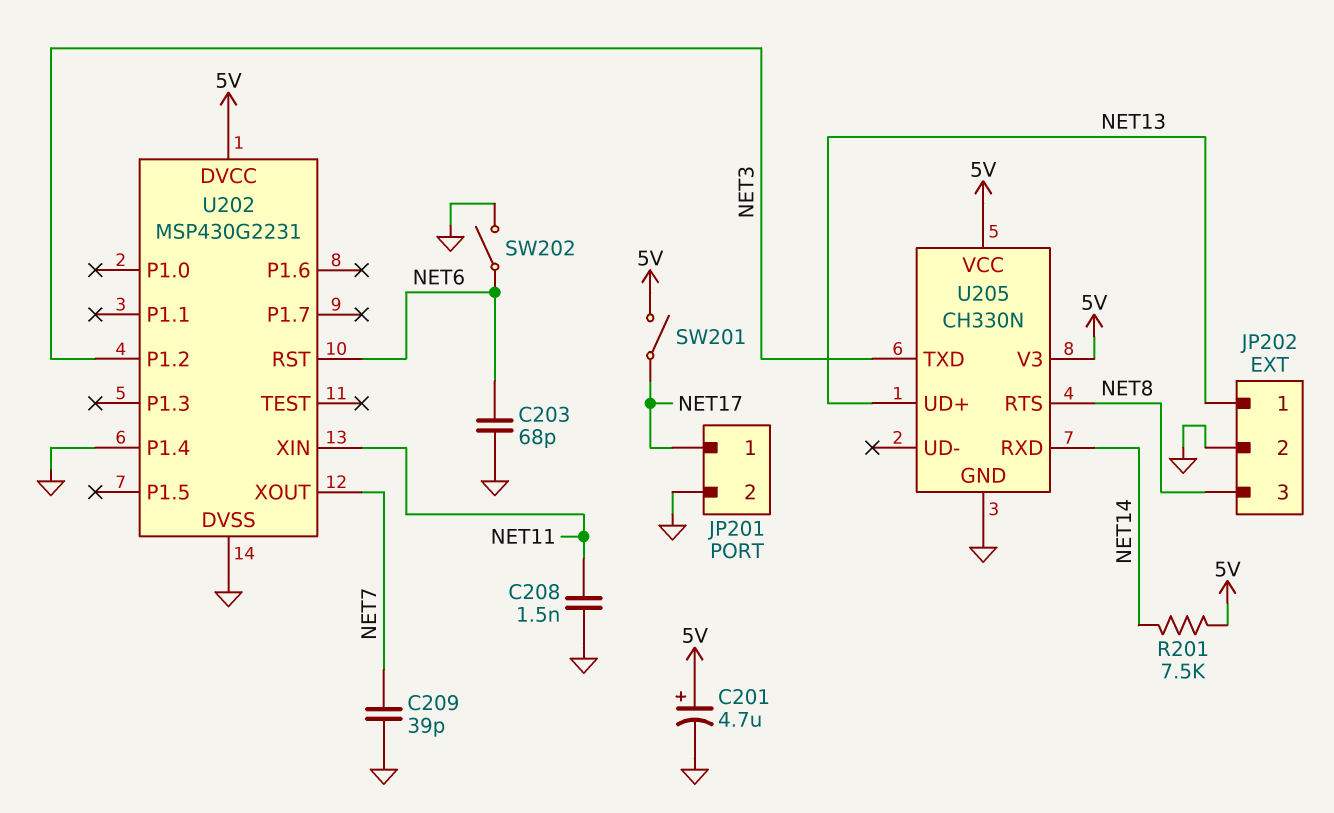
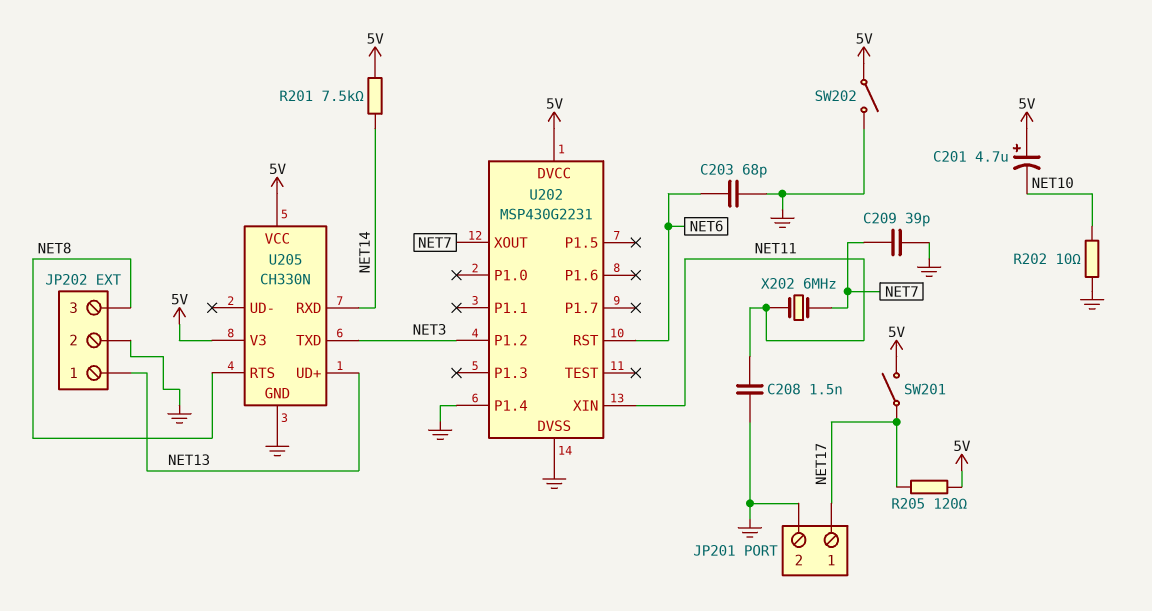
C201: 4.7uF (plus 5V, minus GND) -> 4.7uF (plus 5V, minus NET10)
R202: none -> 10 (GND, NET10)
R205: none -> 120 (5V, NET17)
SW202: switch (GND, NET6) -> switch (5V, GND)
X202: none -> 6MHz (NET7, NET11)

